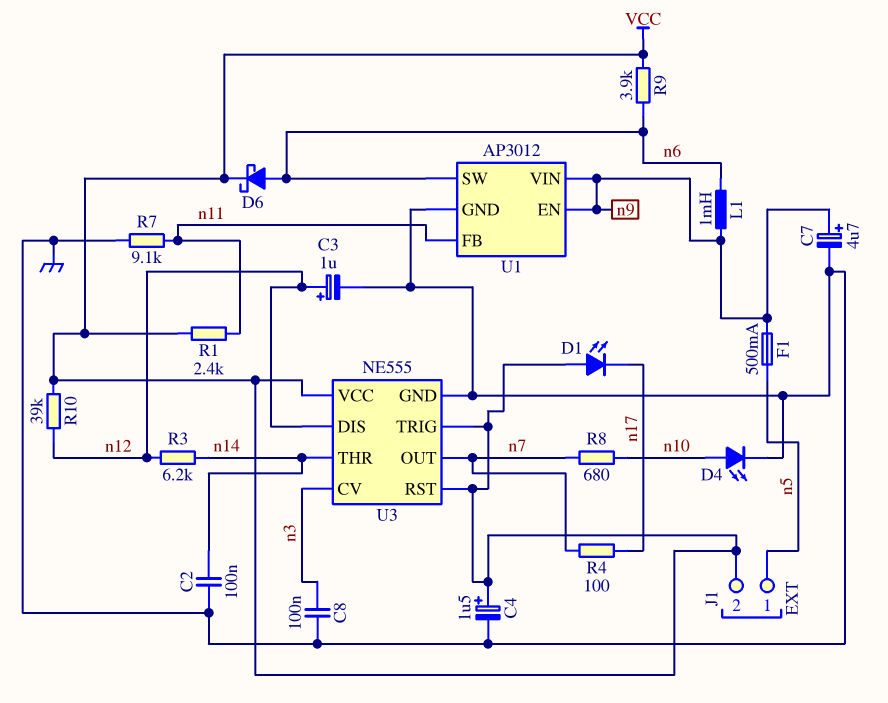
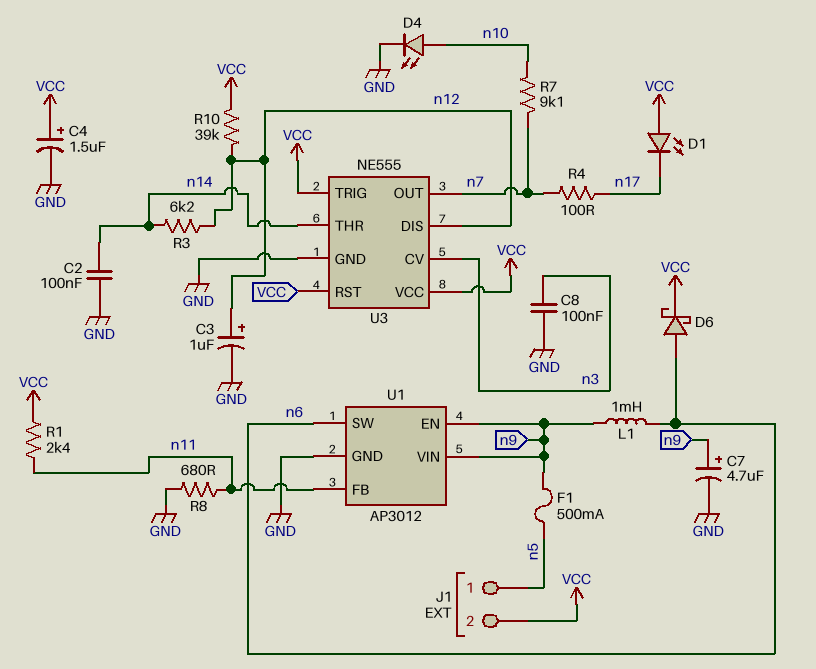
R7: 9.1k (GND, n11) -> 9.1k (n7, n10)
R8: 680 (n7, n10) -> 680 (GND, n11)
R9: 3.9k (VCC, n6) -> none

